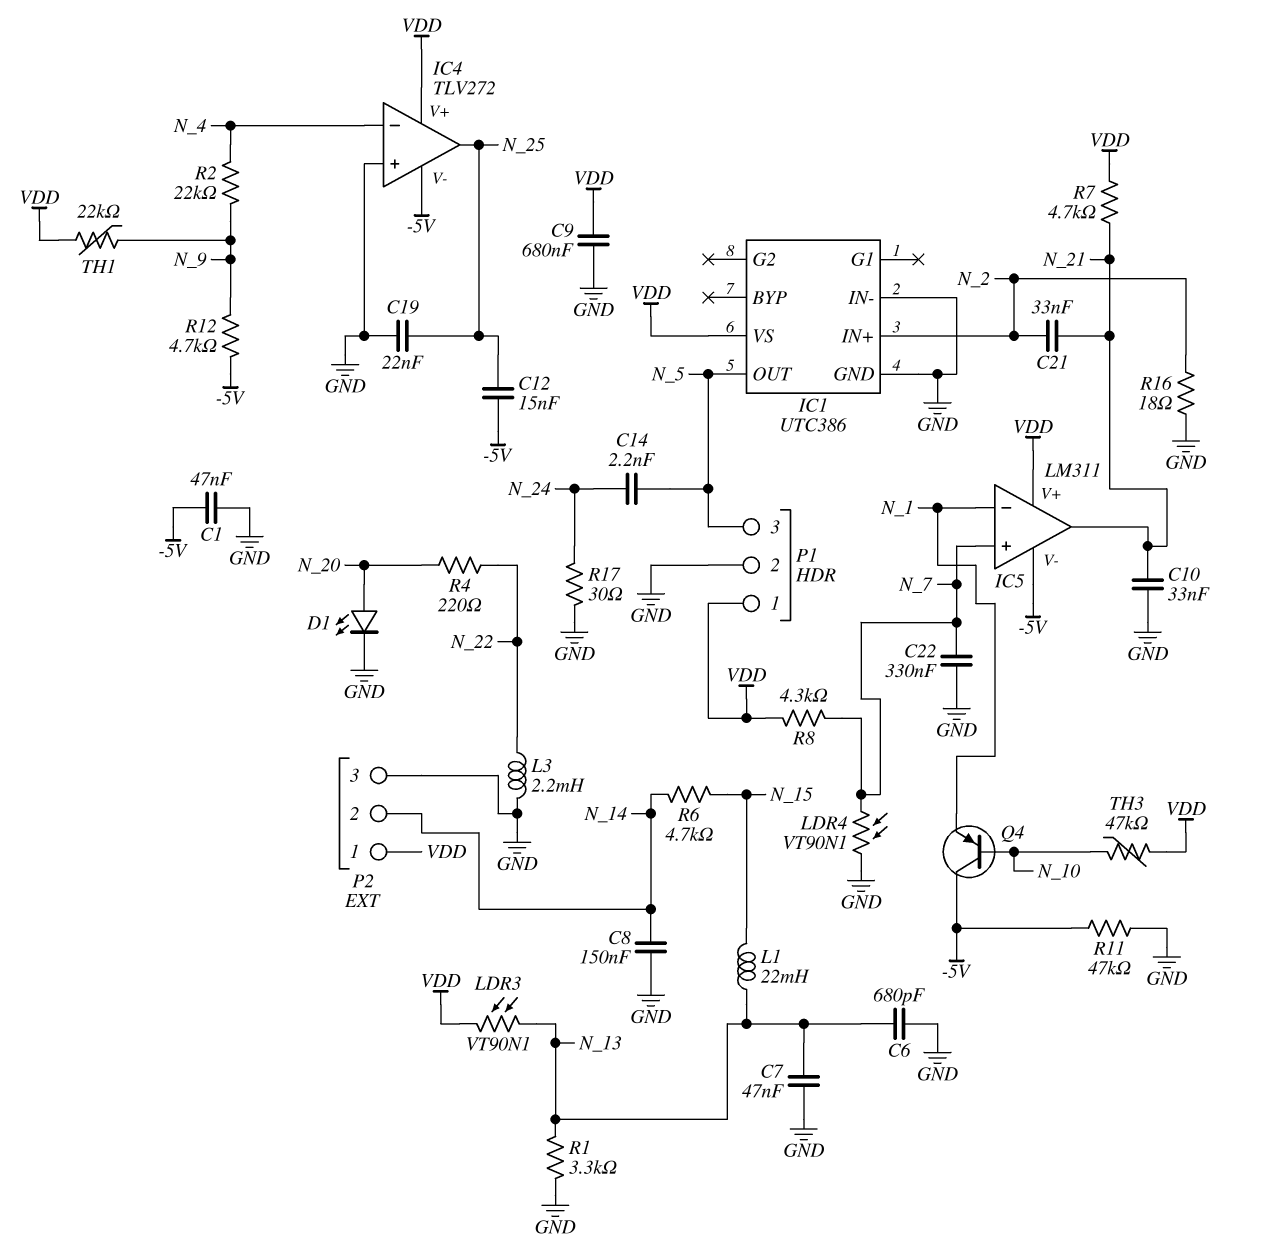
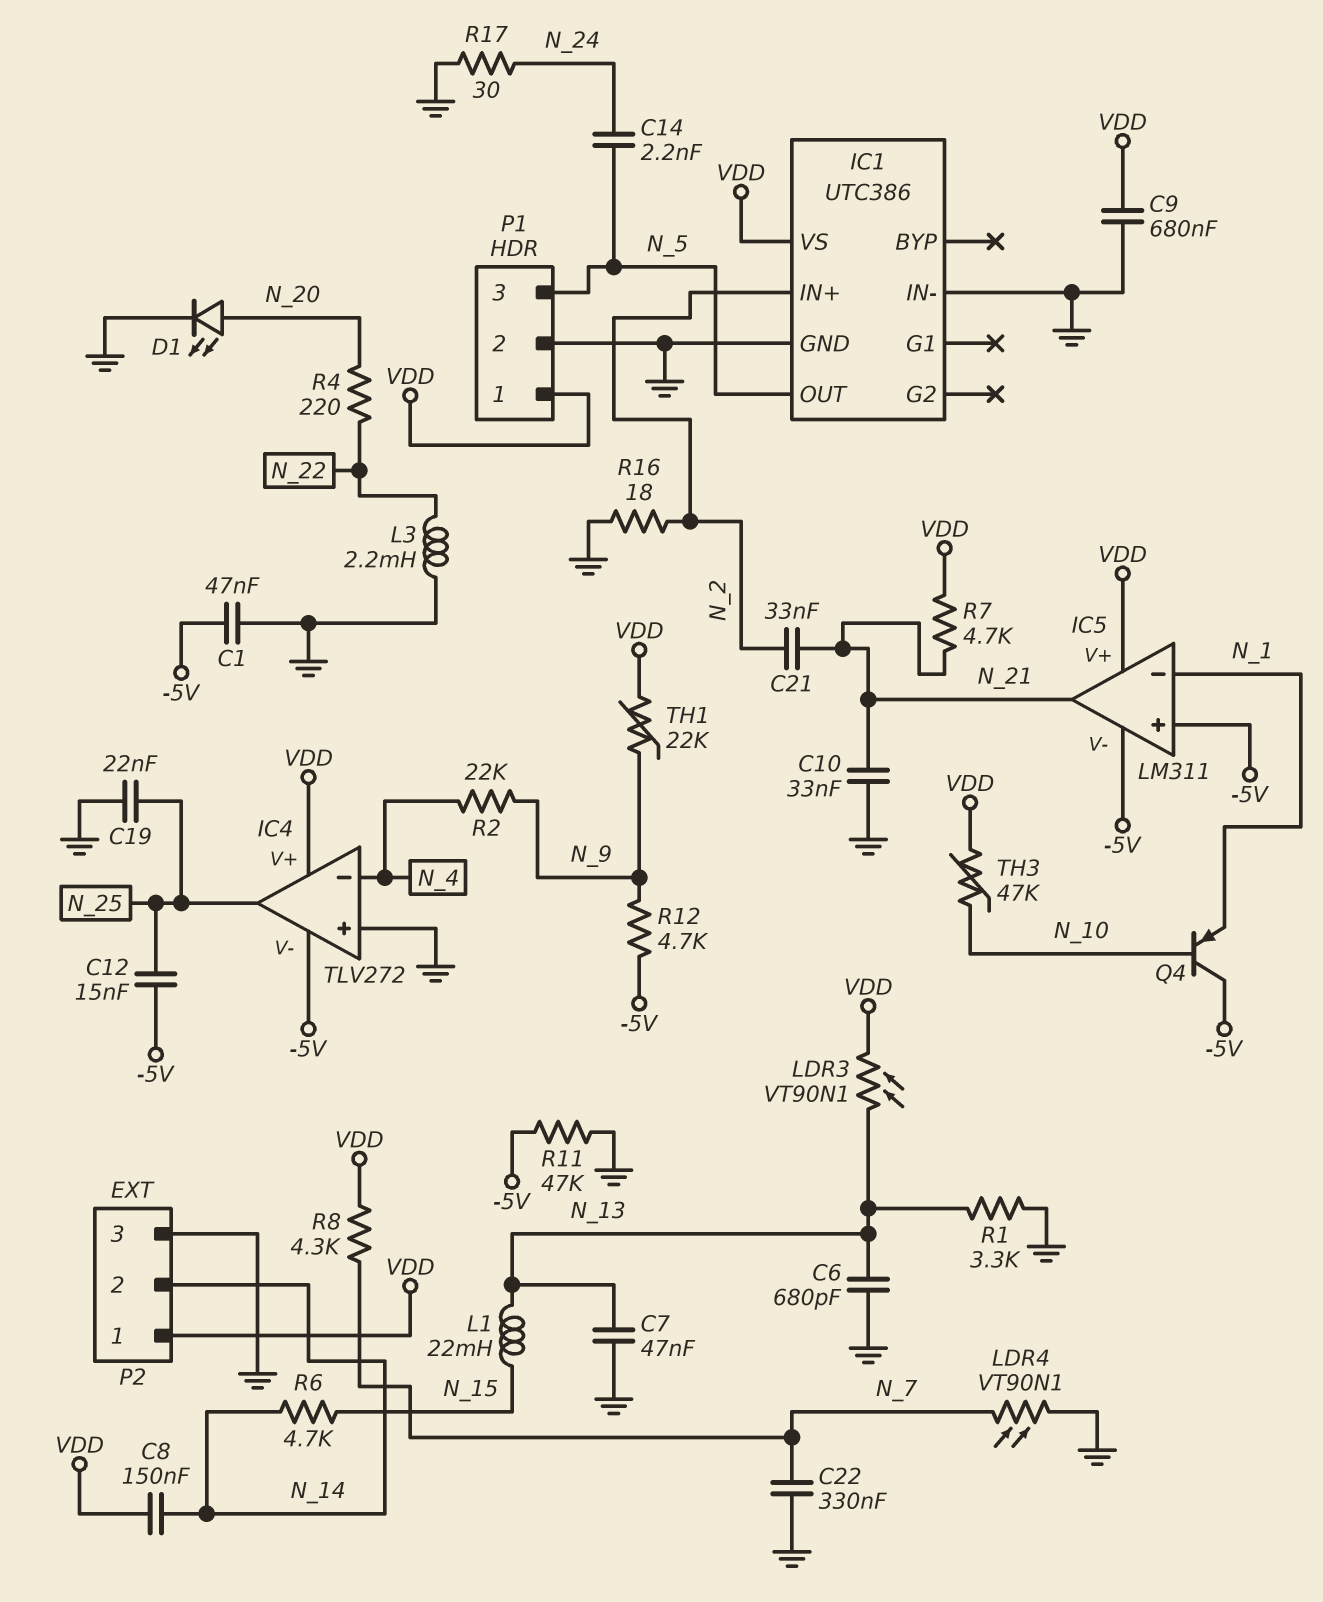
C8: 150nF (GND, N_14) -> 150nF (N_14, VDD)
IC5 pin in+: N_7 -> -5V

